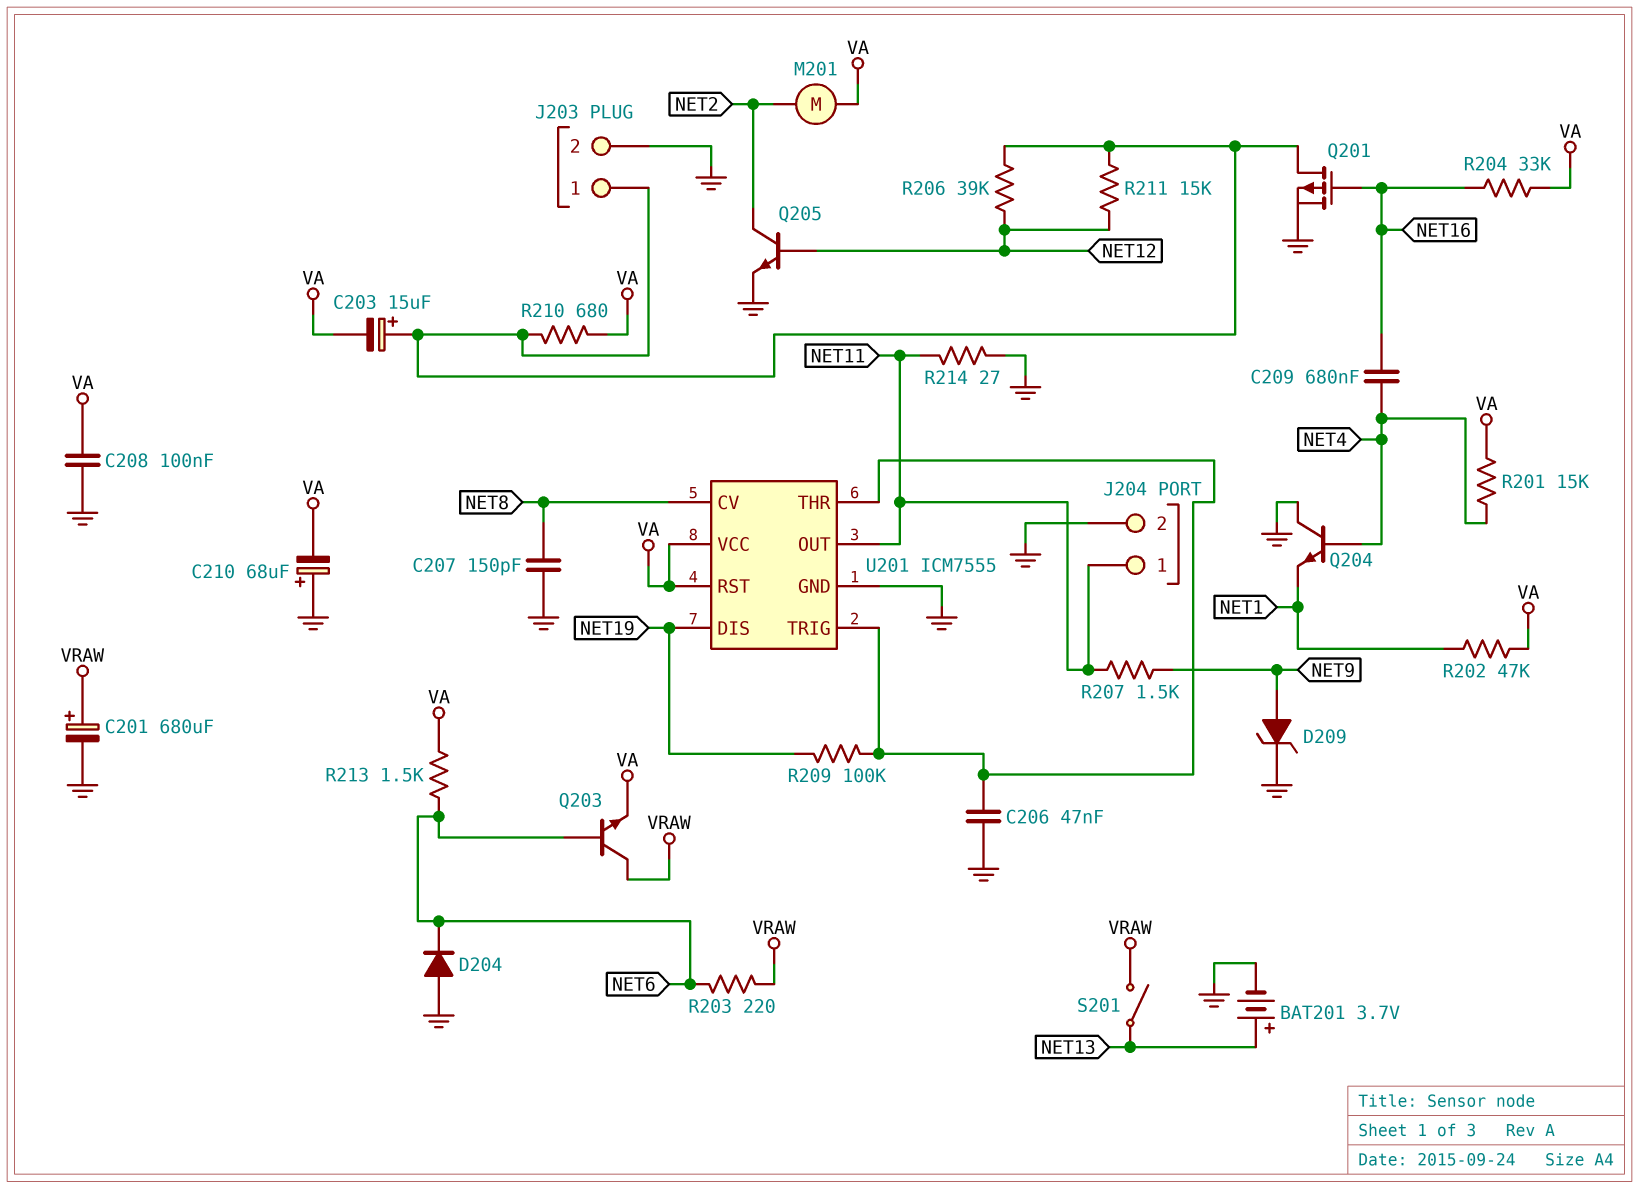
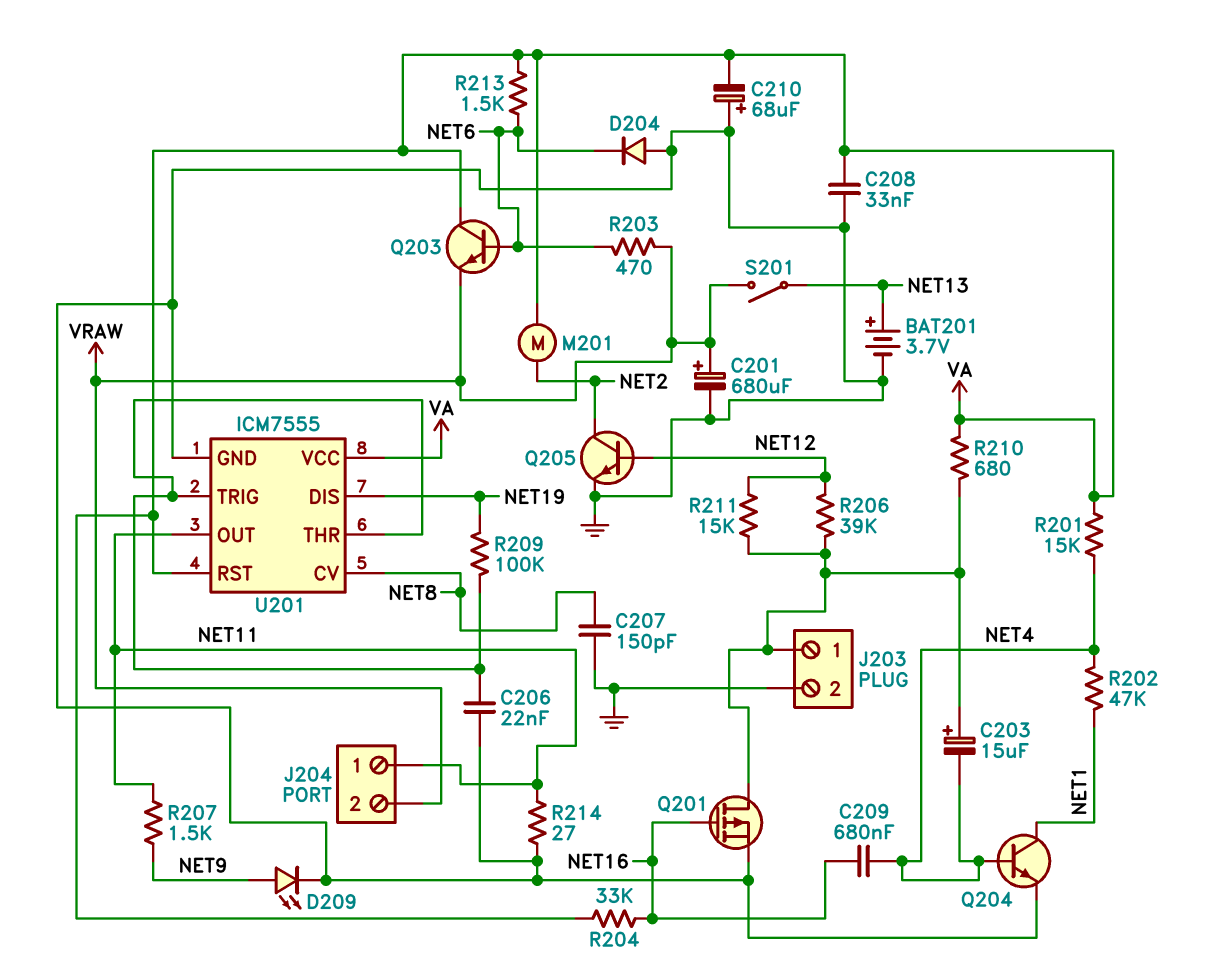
C203: 15uF (plus J203/1, minus VA) -> 15uF (plus J203/1, minus NET4)
C206: 47nF (GND, U201/THR) -> 22nF (GND, U201/THR)
C208: 100nF (GND, VA) -> 33nF (GND, VA)
D209: zener (A NET9, K GND) -> LED (A NET9, K GND)
J204 pin 2: GND -> VRAW
Q203: NPN (B NET6, C VRAW, E VA) -> NPN (B NET6, C VA, E VRAW)
Q204: NPN (B NET4, C GND, E NET1) -> NPN (B NET4, C NET1, E GND)
R202: 47k (NET1, VA) -> 47k (NET1, NET4)
R203: 220 (NET6, VRAW) -> 470 (NET6, VRAW)

